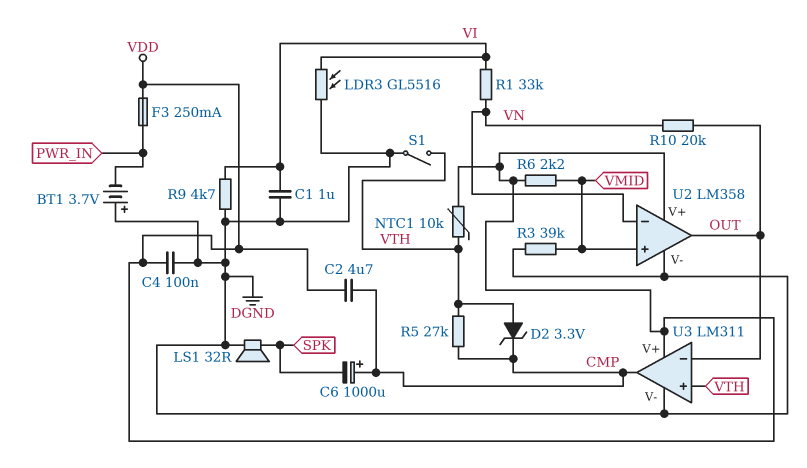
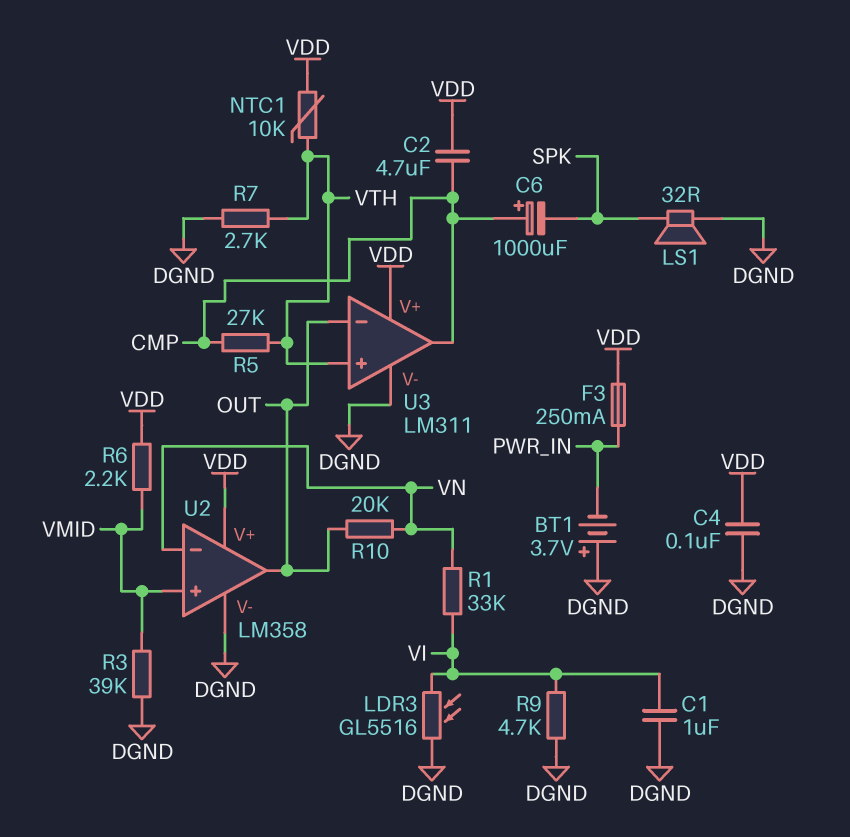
D2: zener 3.3V (A VTH, K CMP) -> none
R7: none -> 2.7k (DGND, VTH)
S1: switch (DGND, VTH) -> none

